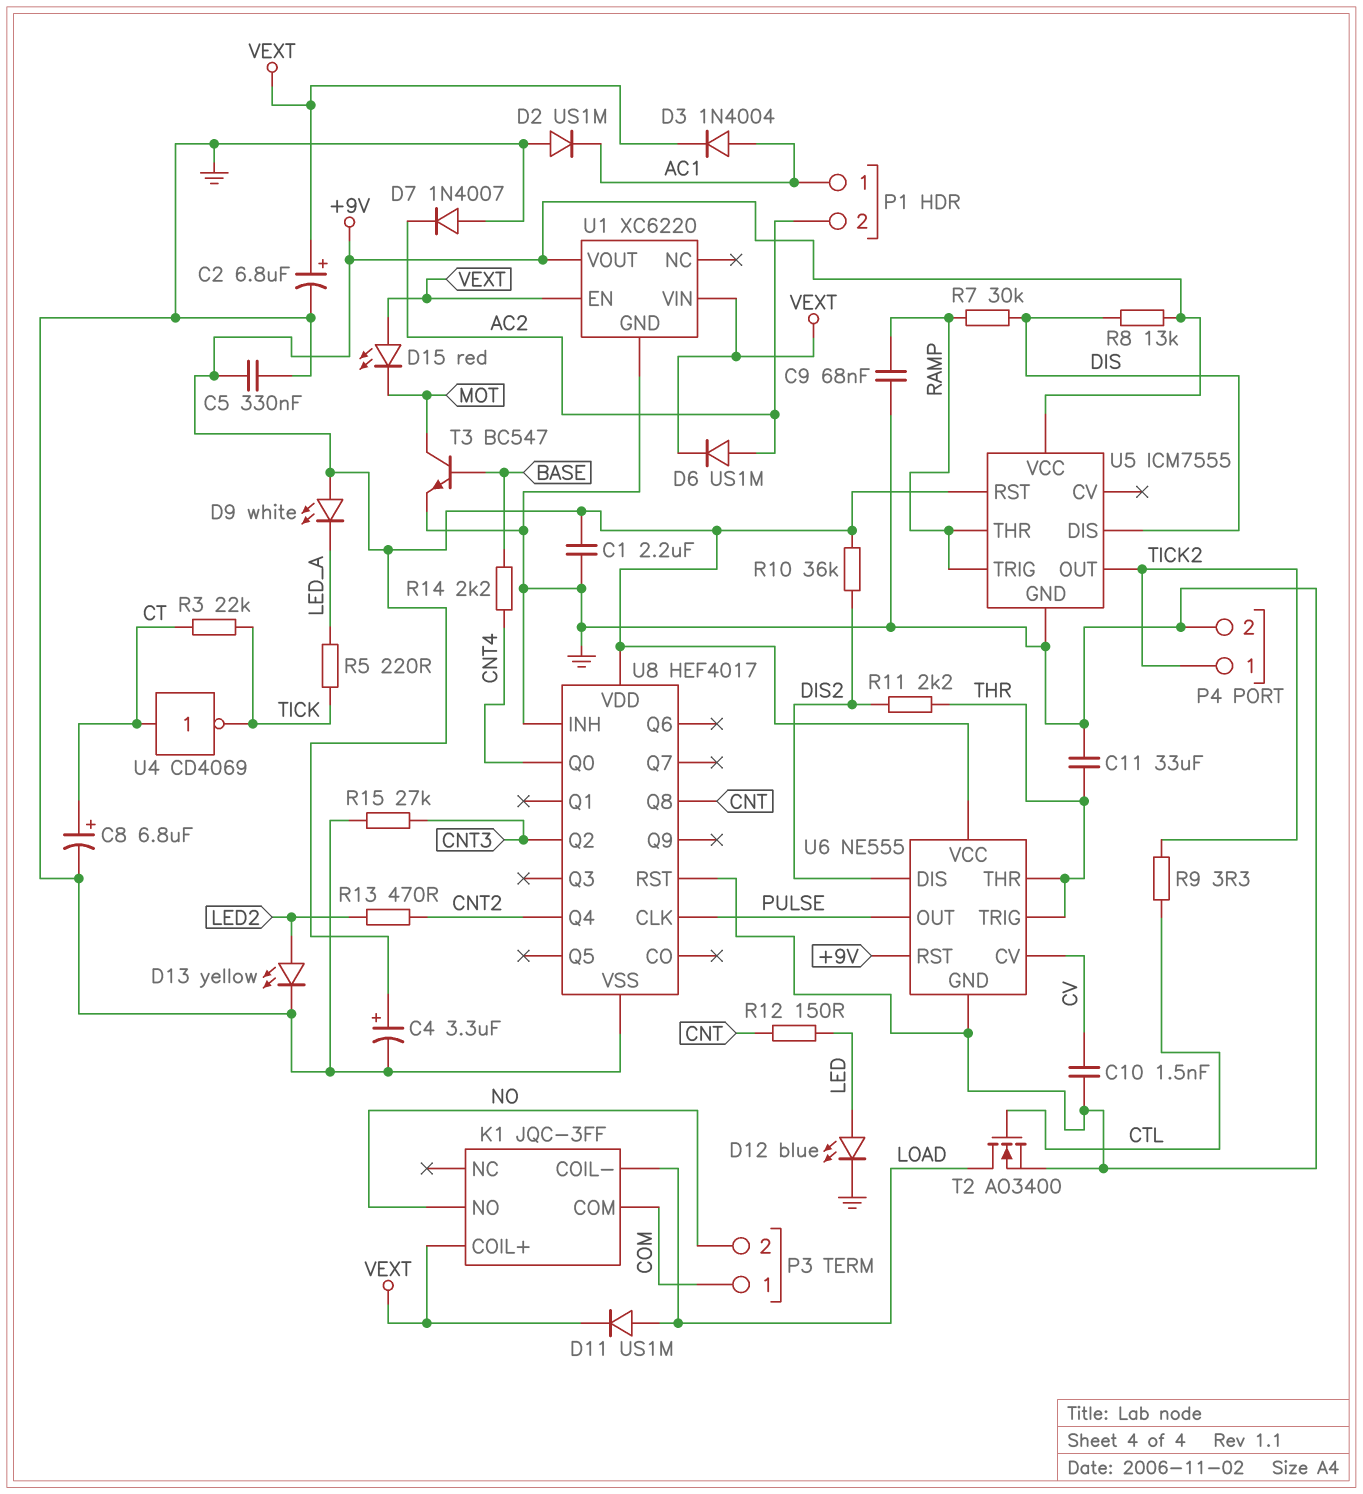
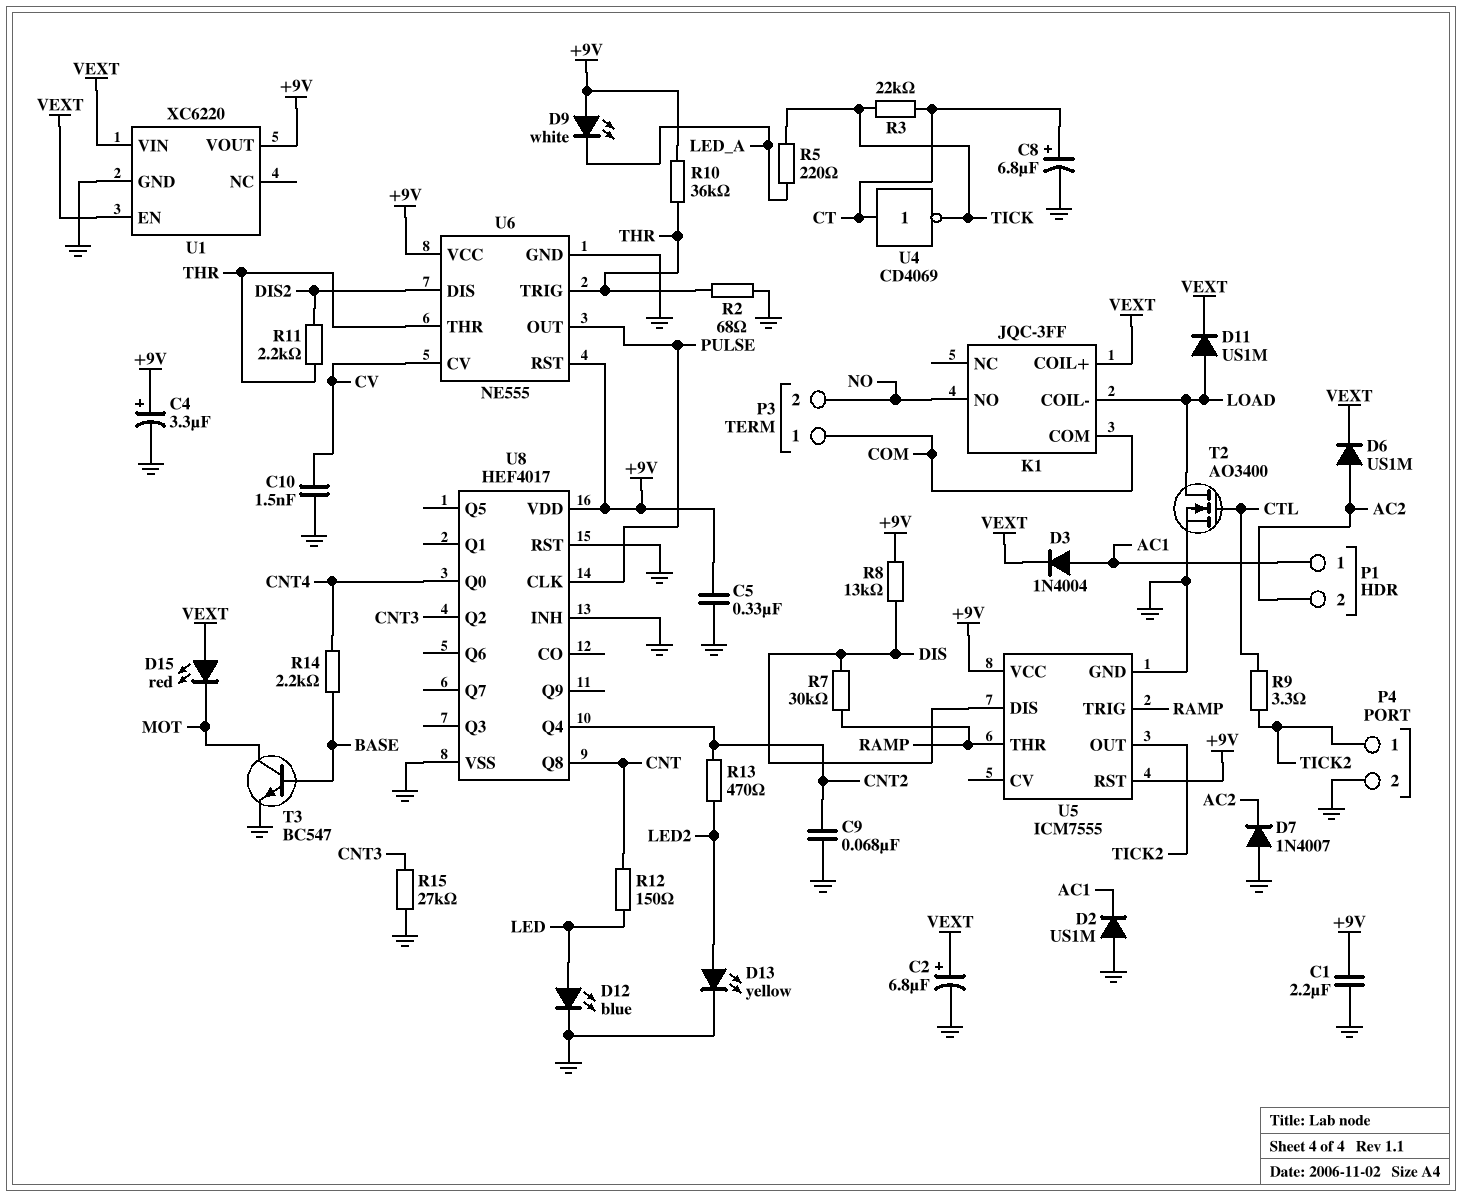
C9: 68nF (GND, RAMP) -> 68nF (CNT2, GND)
C11: 33uF (GND, THR) -> none
R2: none -> 68 (GND, THR)
R10: 36k (+9V, DIS2) -> 36k (+9V, THR)

